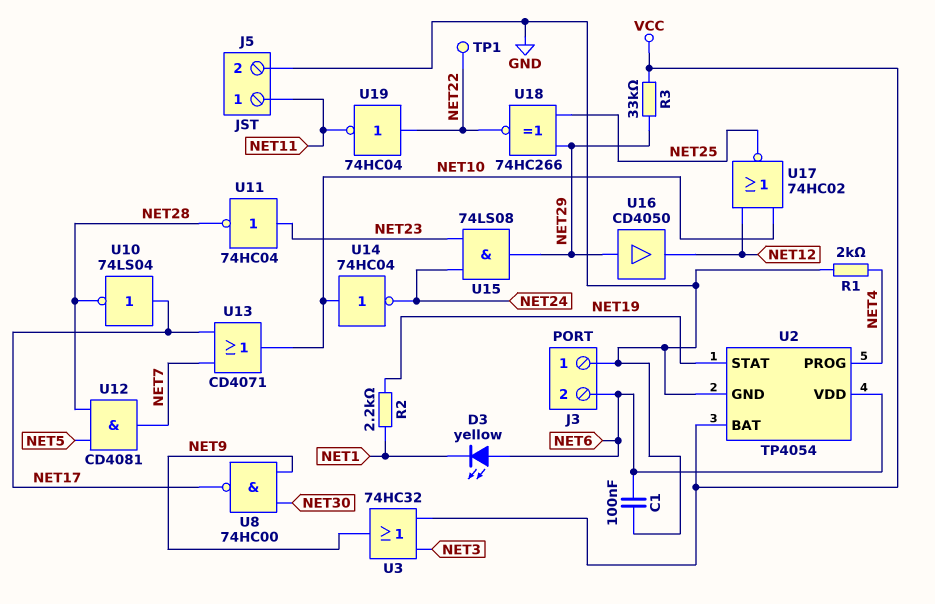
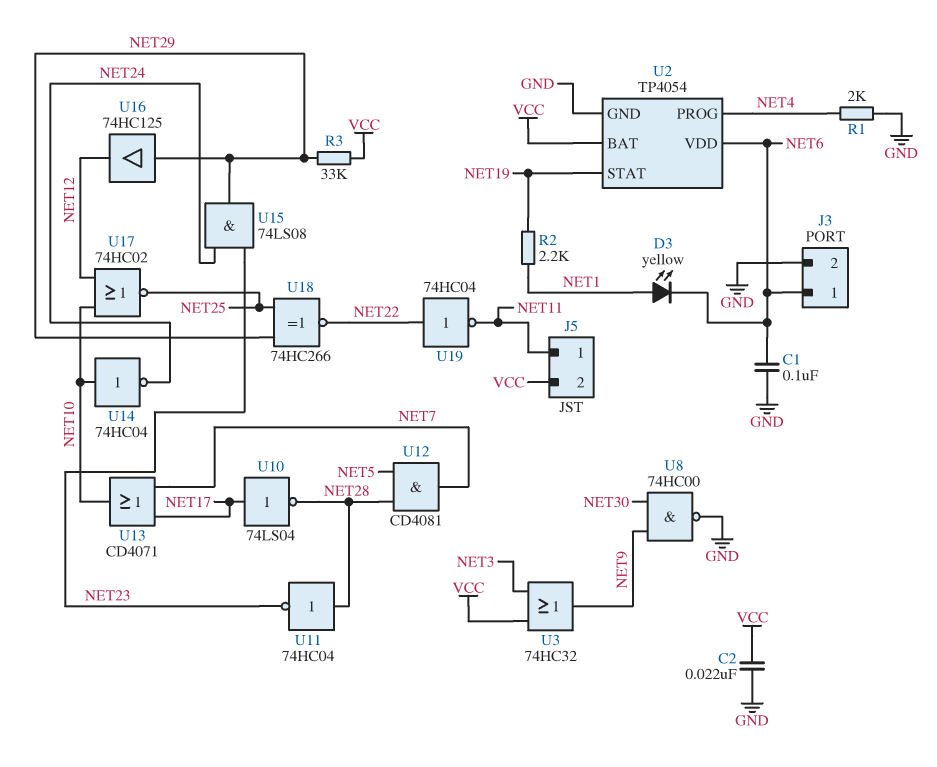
C2: none -> 22nF (GND, VCC)
D3: LED yellow (A NET6, K NET1) -> LED yellow (A NET1, K NET6)
J3 pin 1: GND -> NET6
J3 pin 2: NET6 -> GND
J5 pin 2: GND -> VCC
TP1: test point (NET22) -> none
U8: NAND 74HC00 (in NET9, in NET30, out NET17) -> NAND 74HC00 (in NET9, in NET30, out GND)
U11: NOT 74HC04 (in NET23, out NET28) -> NOT 74HC04 (in NET28, out NET23)
U16: buffer CD4050 (in NET29, out NET12) -> buffer 74HC125 (in NET29, out NET12)

